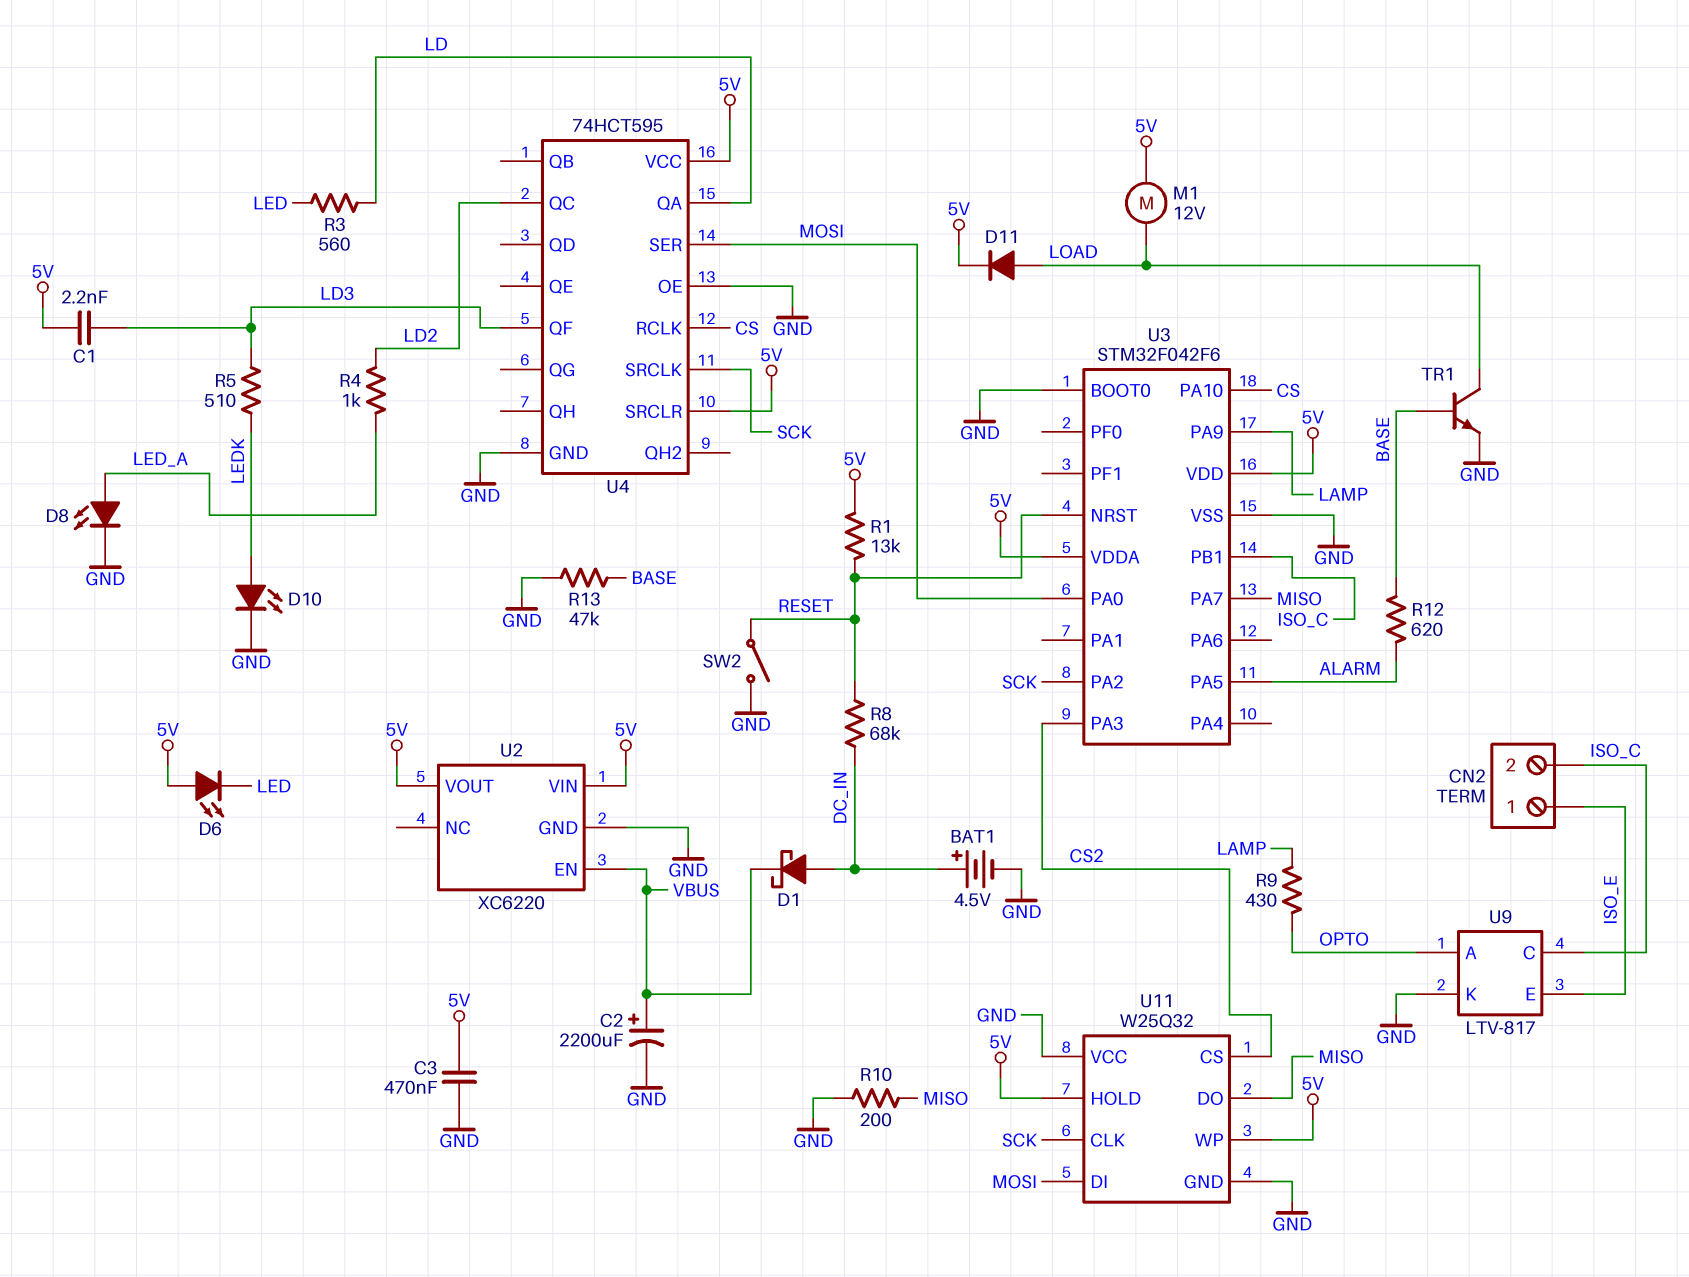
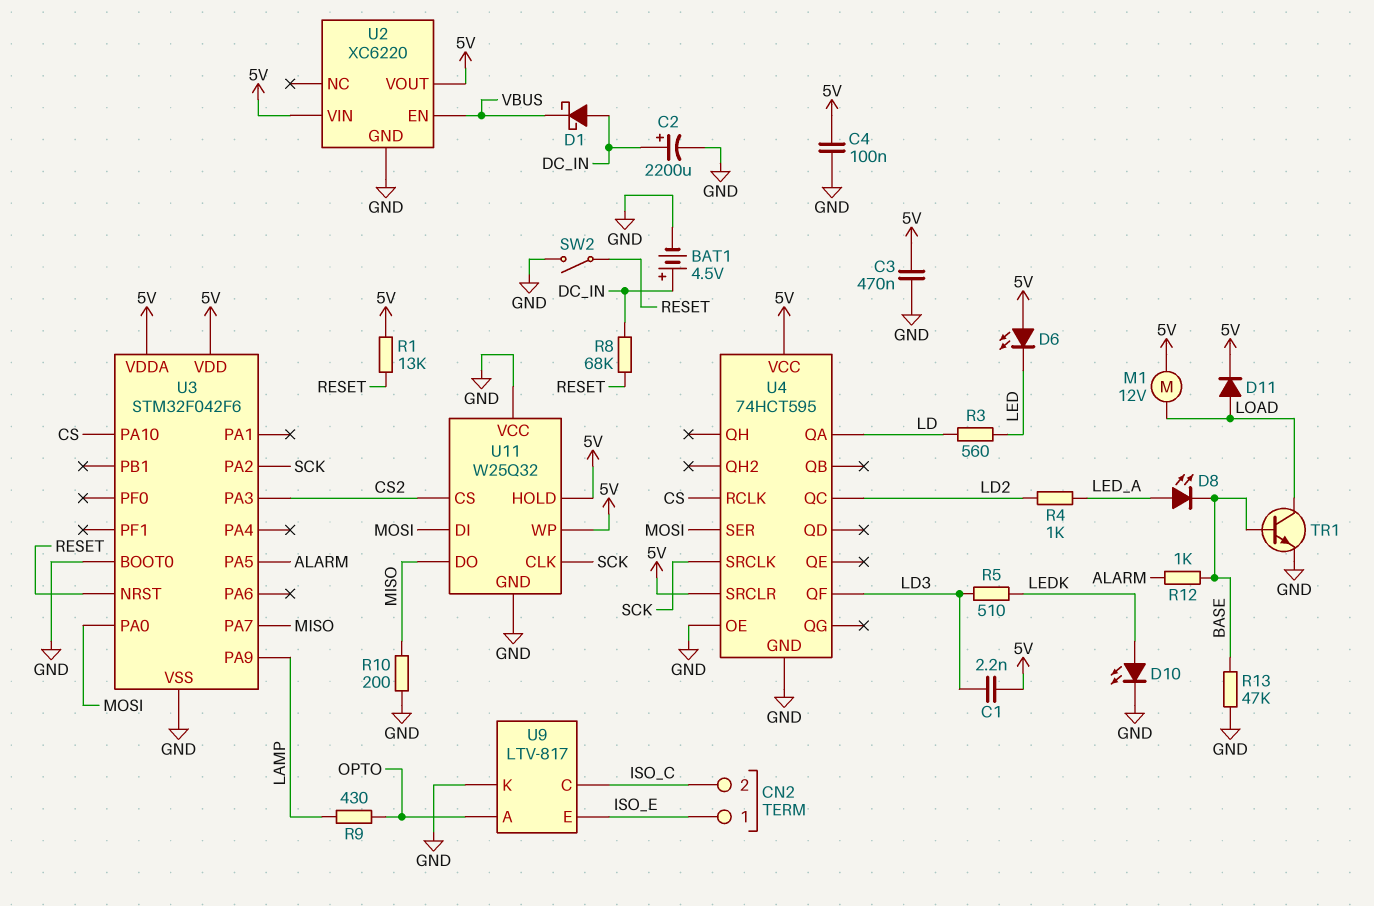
C2: 2200uF (plus VBUS, minus GND) -> 2200uF (plus DC_IN, minus GND)
C4: none -> 100nF (5V, GND)
D8: LED (A LED_A, K GND) -> LED (A LED_A, K BASE)
R12: 620 (ALARM, BASE) -> 1k (ALARM, BASE)
U3 pin PB1: ISO_C -> none

